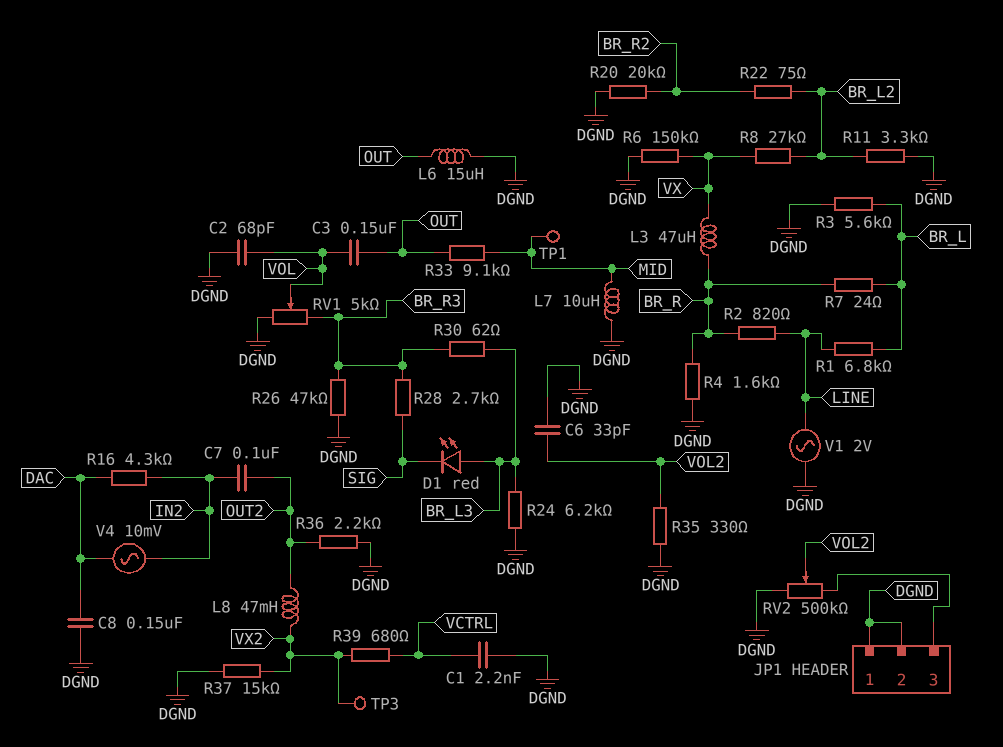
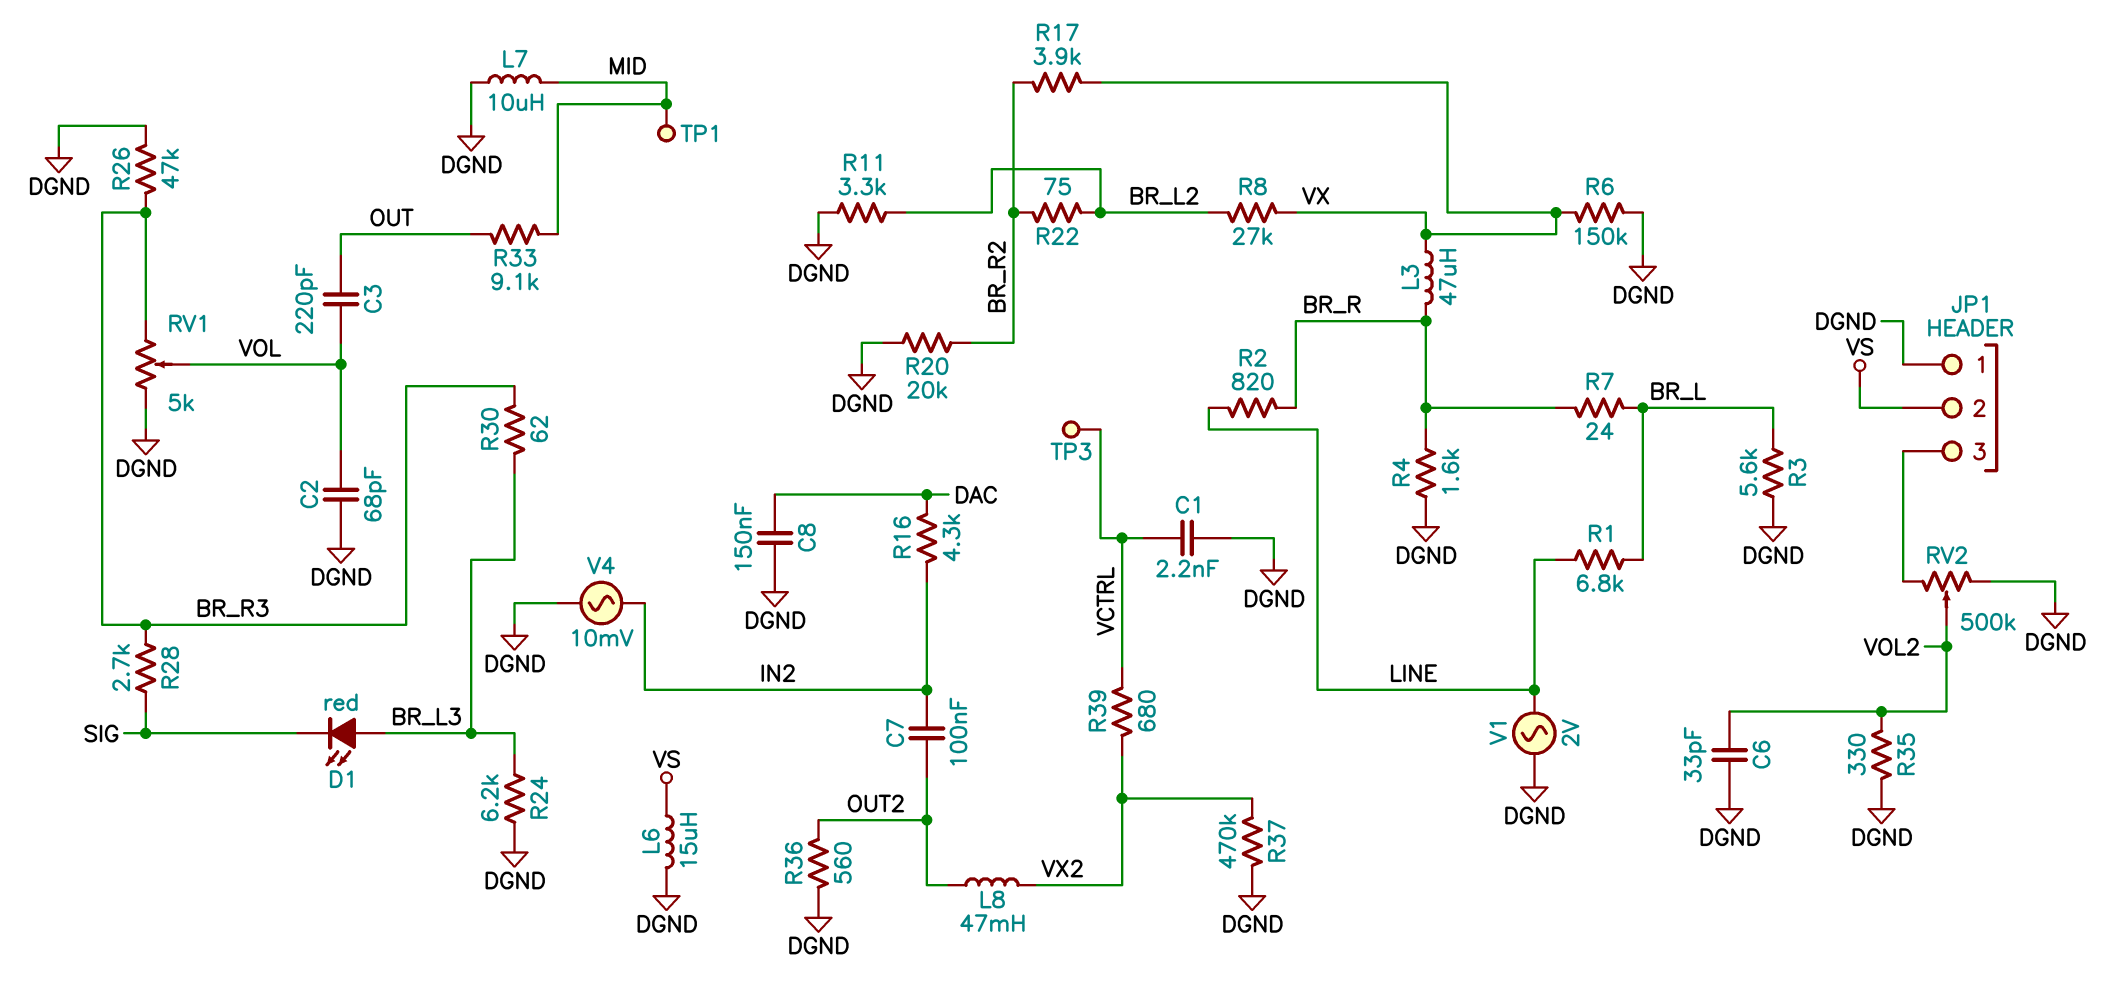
C3: 150nF (OUT, VOL) -> 220pF (OUT, VOL)
JP1 pin 2: DGND -> VS
L6: 15uH (DGND, OUT) -> 15uH (DGND, VS)
R17: none -> 3.9k (BR_R2, VX)
R36: 2.2k (DGND, OUT2) -> 560 (DGND, OUT2)
R37: 15k (DGND, VX2) -> 470k (DGND, VX2)
TP3: test point (VX2) -> test point (VCTRL)
V4: AC 10mV (DAC, IN2) -> AC 10mV (DGND, IN2)

